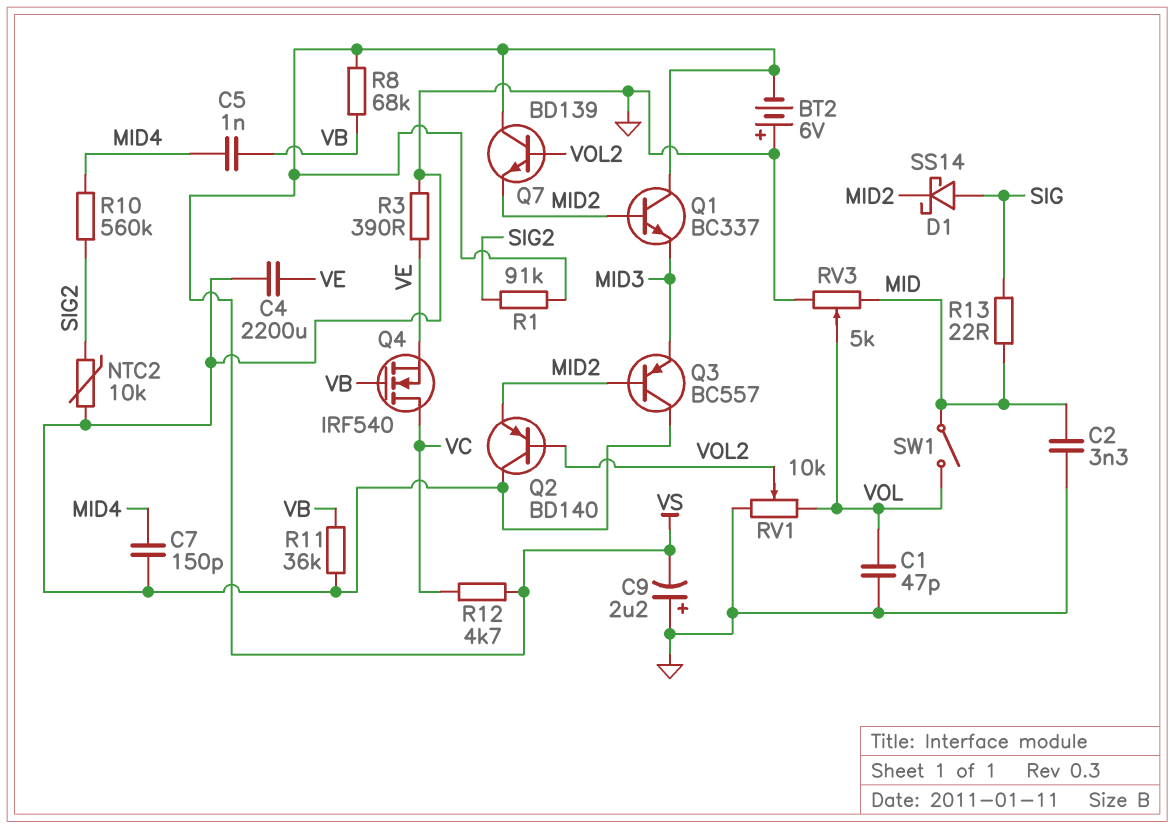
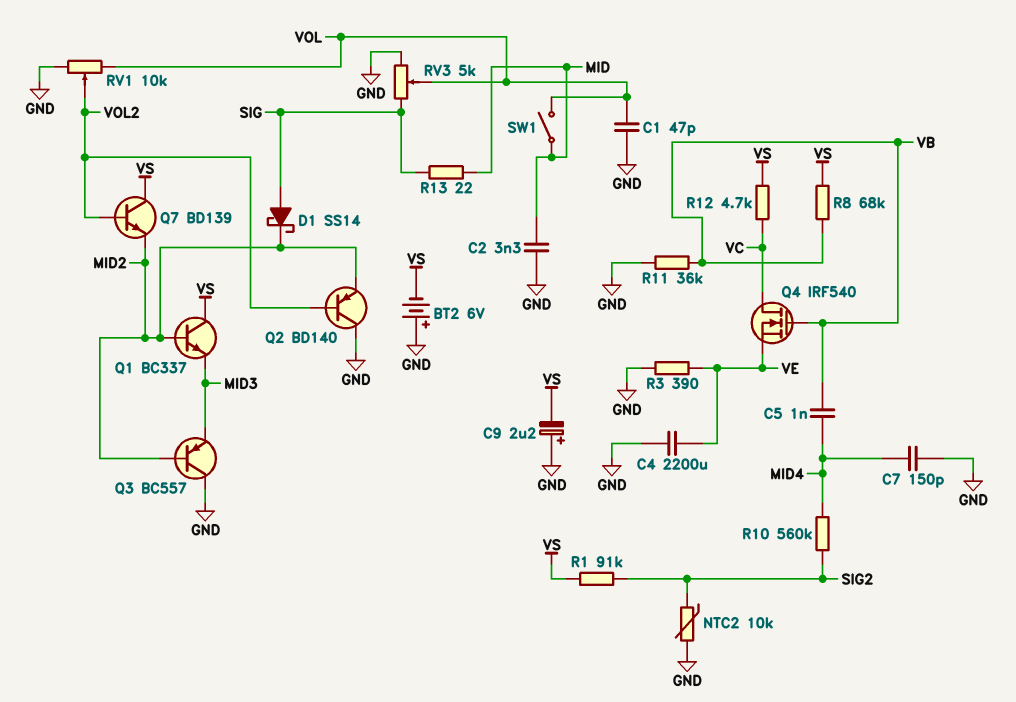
RV3: 5k (GND, MID, wiper VOL) -> 5k (GND, SIG, wiper VOL)

